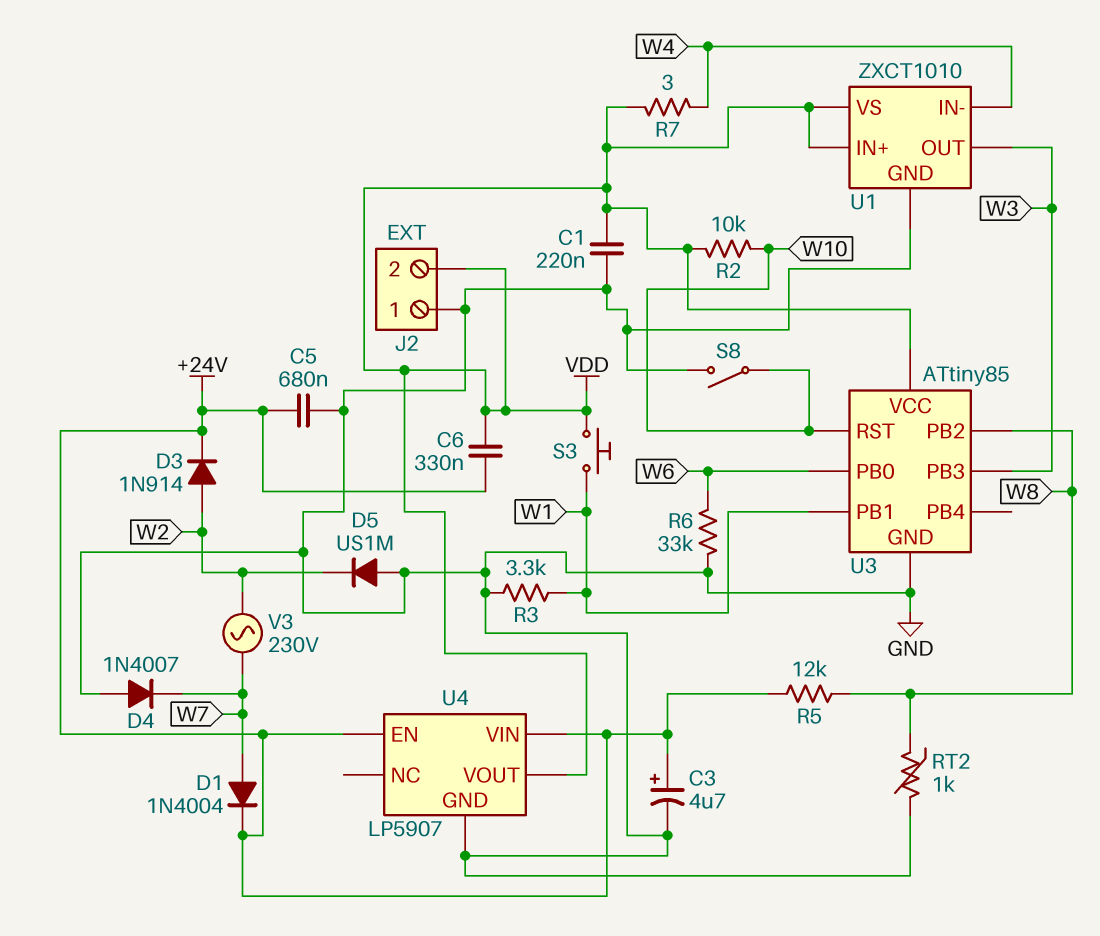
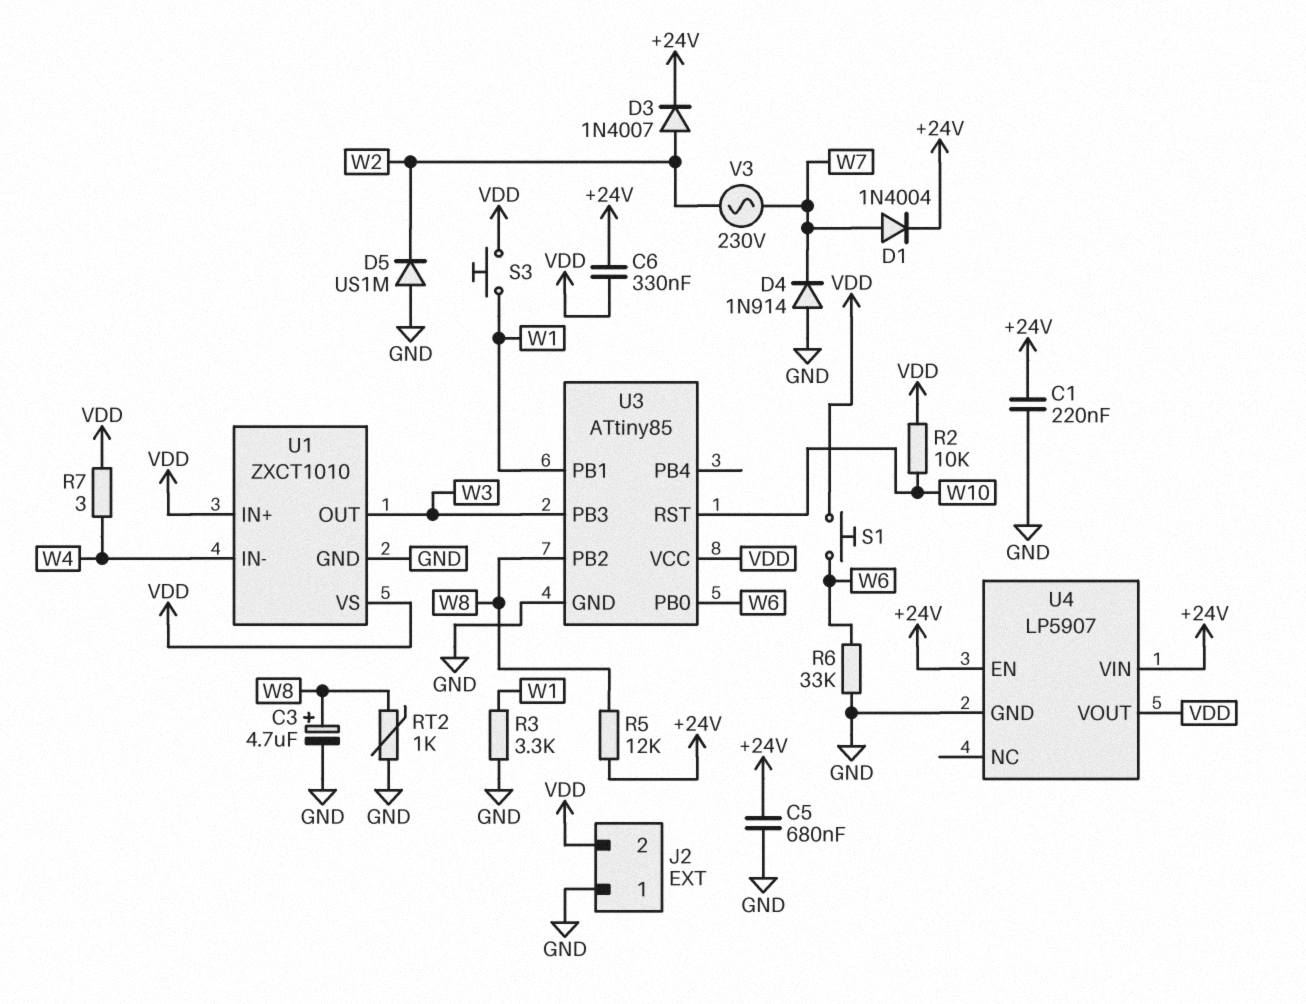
C1: 220nF (GND, VDD) -> 220nF (+24V, GND)
C3: 4.7uF (plus +24V, minus GND) -> 4.7uF (plus W8, minus GND)
D3: diode 1N914 (A W2, K +24V) -> diode 1N4007 (A W2, K +24V)
D4: diode 1N4007 (A GND, K W7) -> diode 1N914 (A GND, K W7)
S1: none -> button (VDD, W6)
S8: switch (GND, W10) -> none

